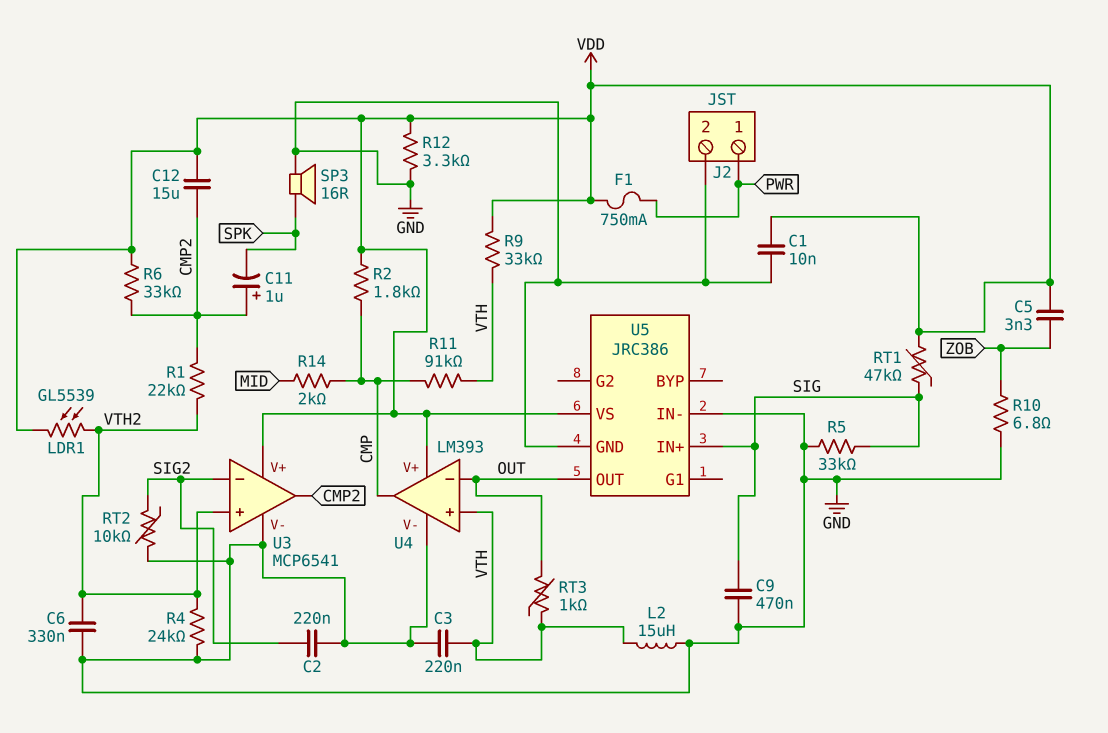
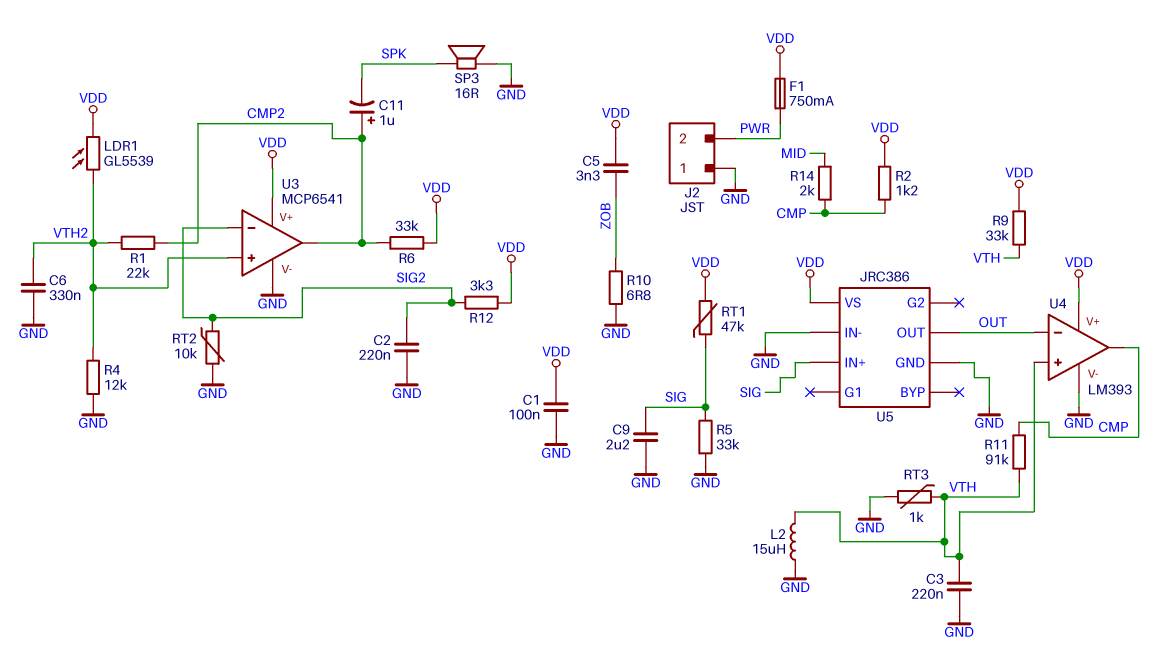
C1: 10nF (GND, VDD) -> 100nF (GND, VDD)
C9: 470nF (GND, SIG) -> 2.2uF (GND, SIG)
C12: 15uF (CMP2, VDD) -> none
J2 pin 1: PWR -> GND
J2 pin 2: GND -> PWR
R2: 1.8k (CMP, VDD) -> 1.2k (CMP, VDD)
R4: 24k (GND, VTH2) -> 12k (GND, VTH2)
R12: 3.3k (GND, VDD) -> 3.3k (SIG2, VDD)
RT3: 1k (OUT, VTH) -> 1k (GND, VTH)

